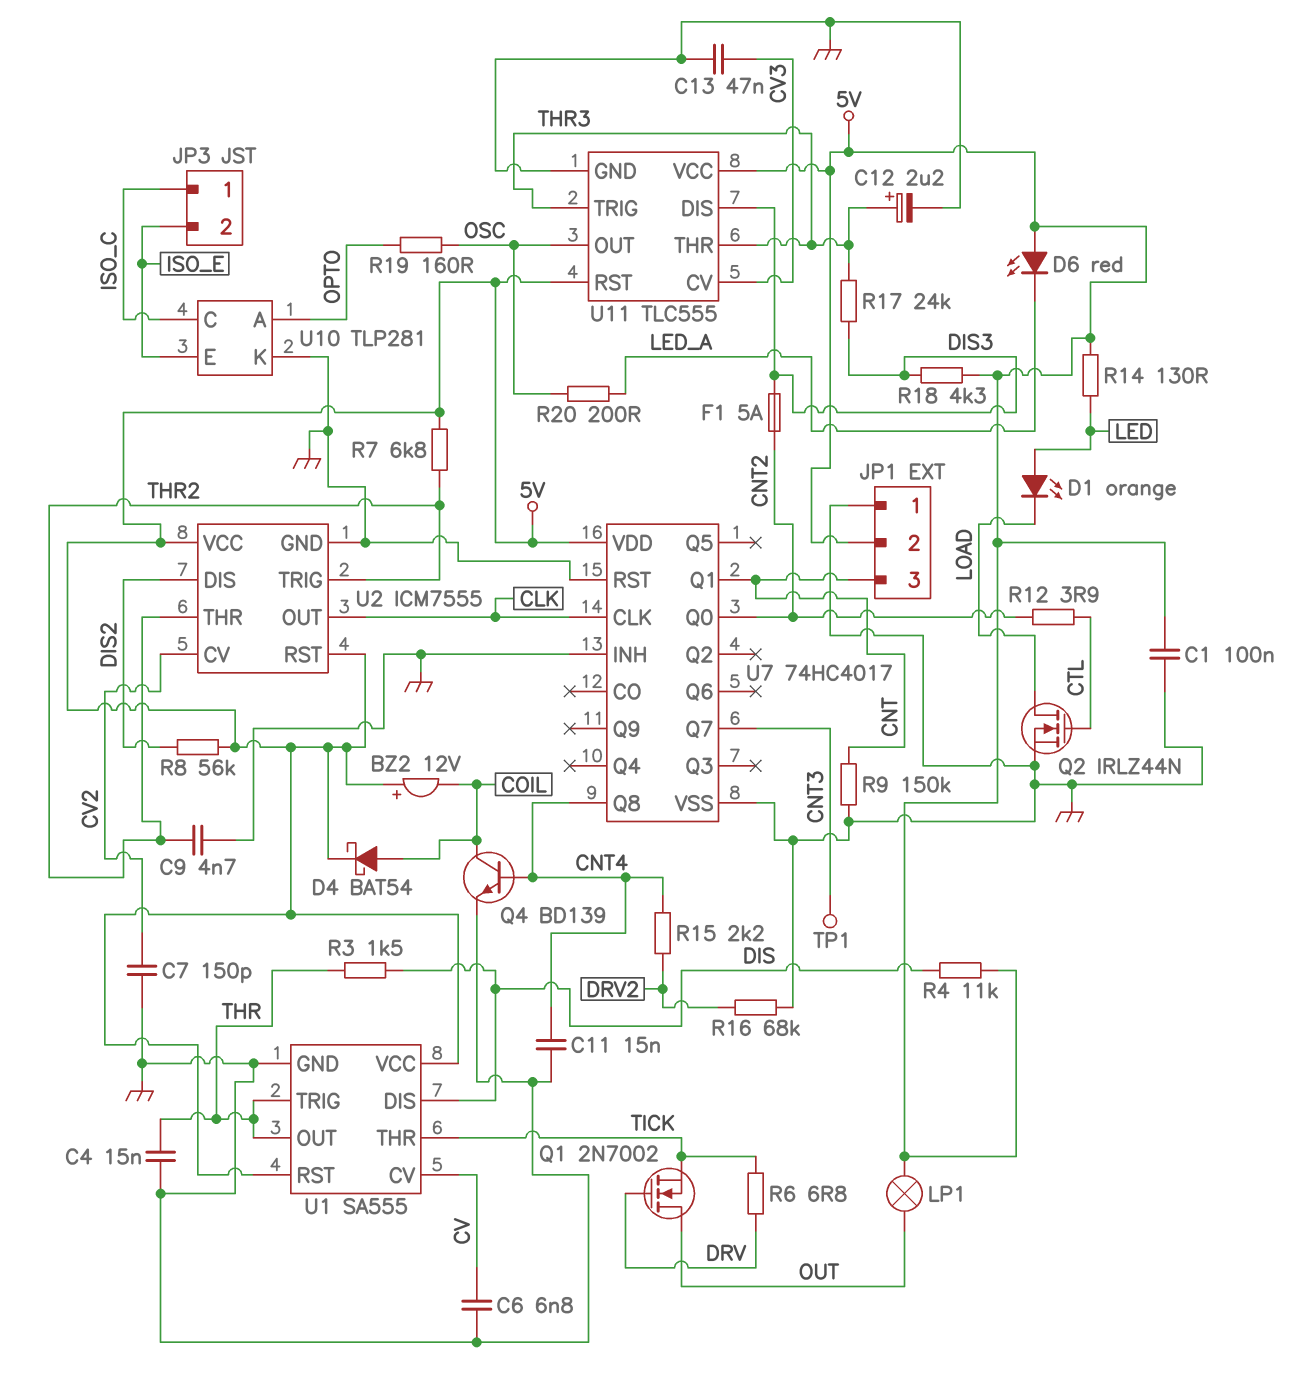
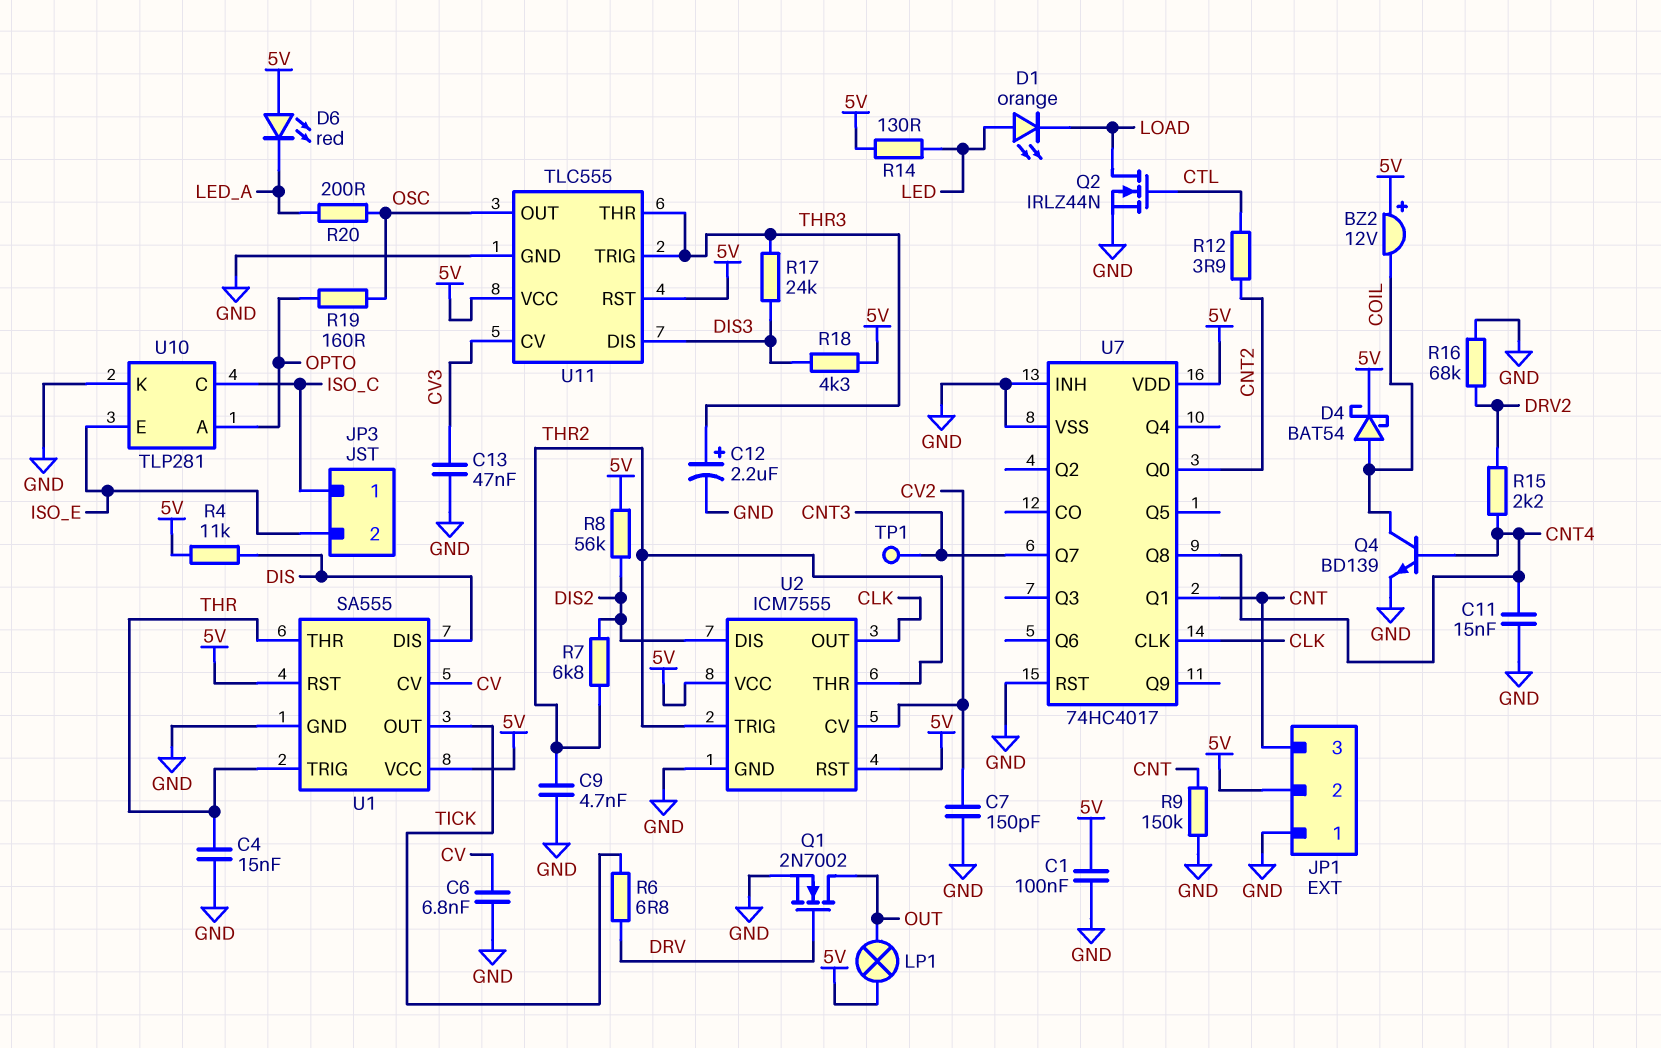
F1: 5A (CNT2, DIS3) -> none
Q1: NMOS 2N7002 (G DRV, D OUT, S TICK) -> NMOS 2N7002 (G DRV, D OUT, S GND)
R3: 1.5k (DIS, THR) -> none
R7: 6.8k (5V, THR2) -> 6.8k (DIS2, THR2)
U1 pin OUT: THR -> TICK
U1 pin THR: TICK -> THR

